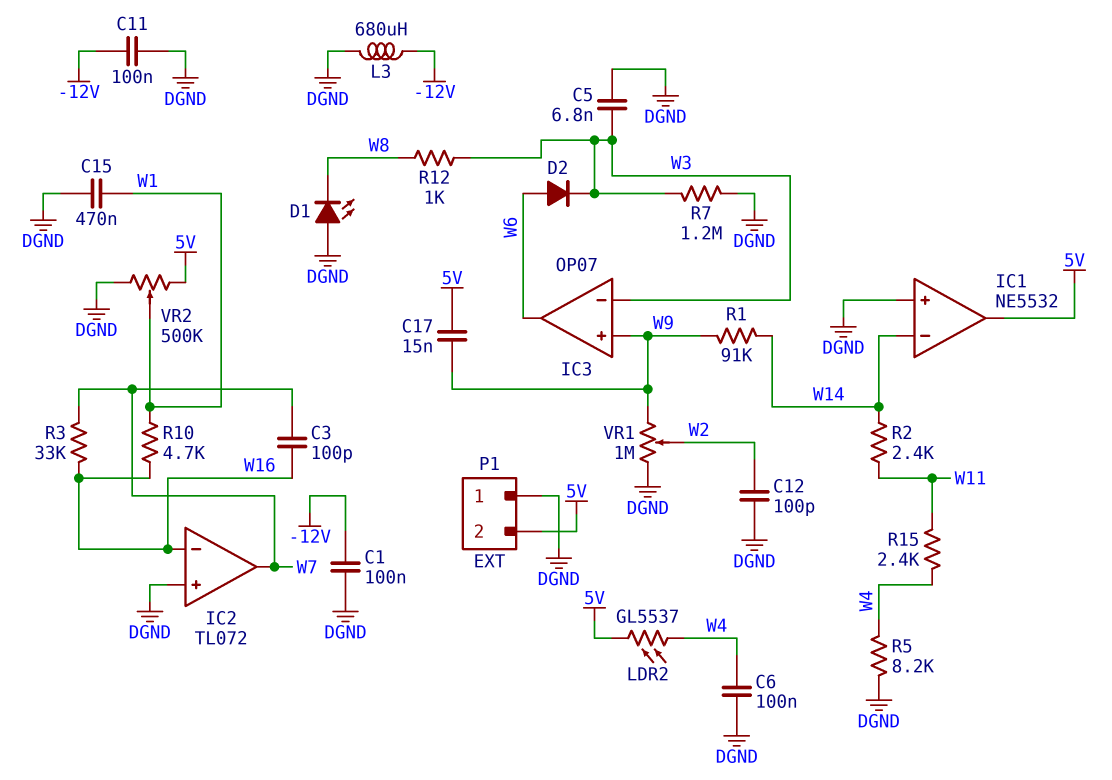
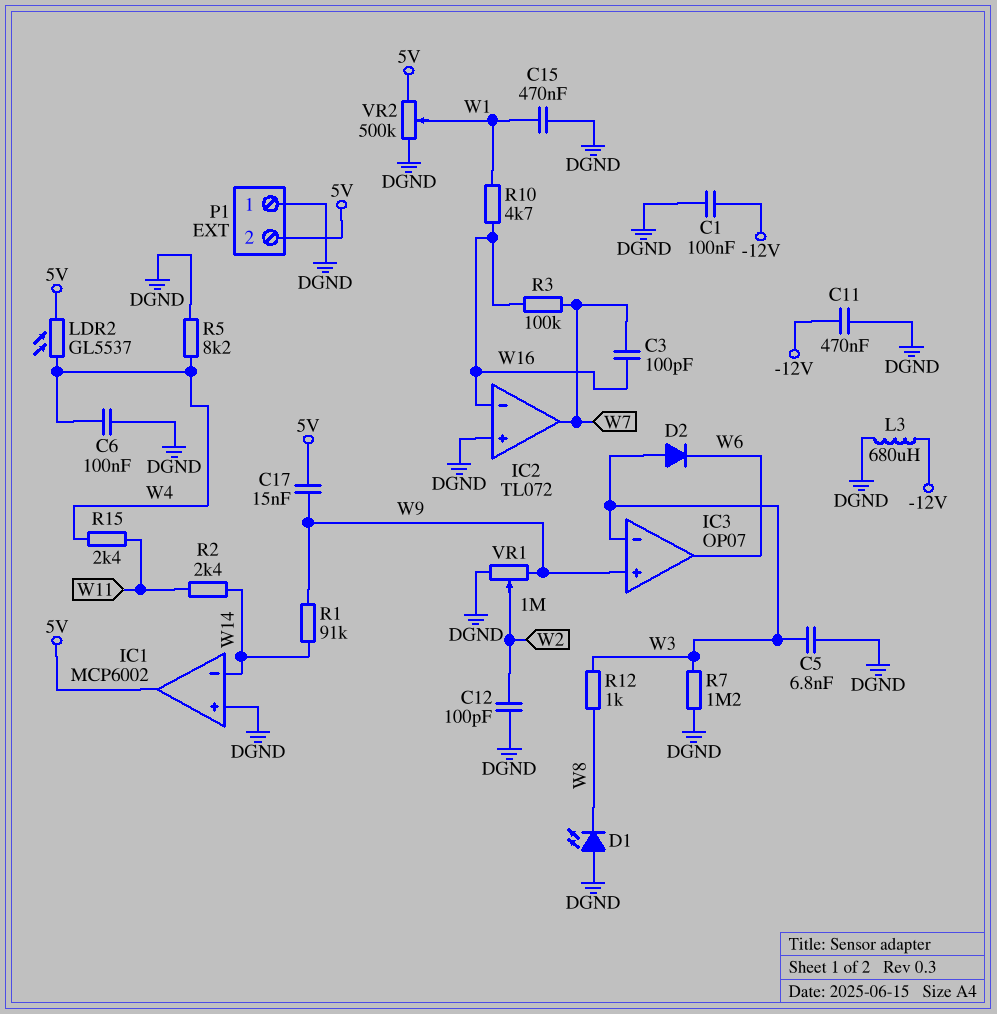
C11: 100nF (-12V, DGND) -> 470nF (-12V, DGND)
D2: diode (A W6, K W3) -> diode (A W3, K W6)
IC1: NE5532 -> MCP6002
R3: 33k (W7, W16) -> 100k (W7, W16)

